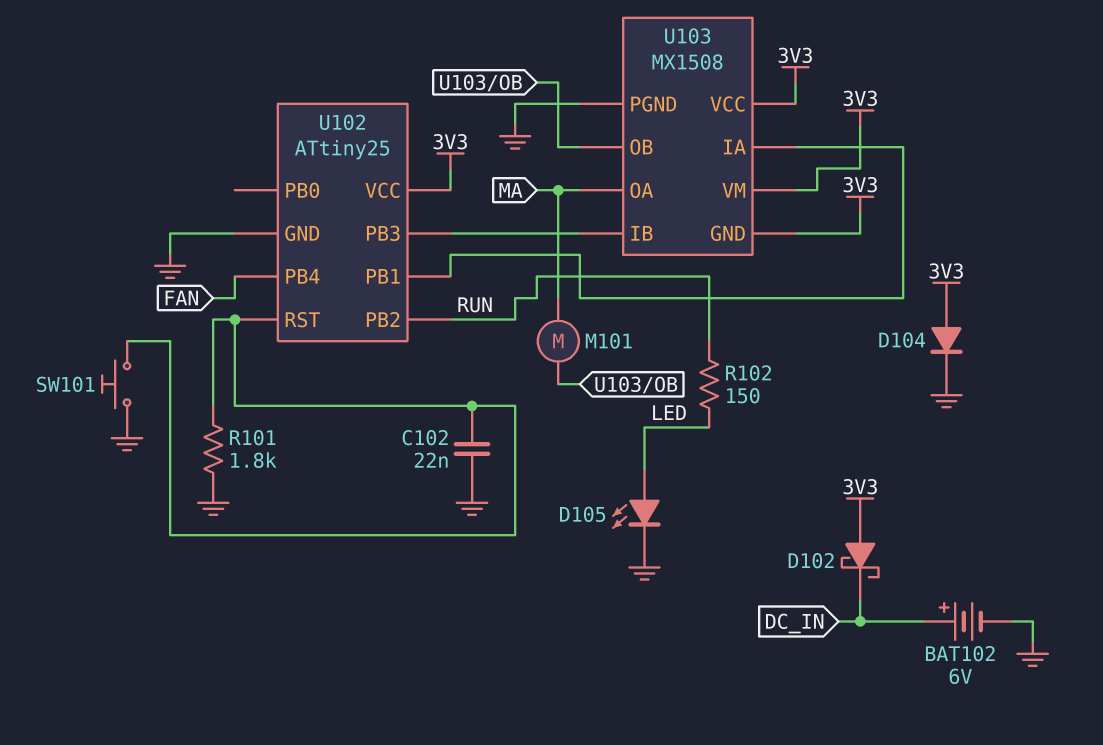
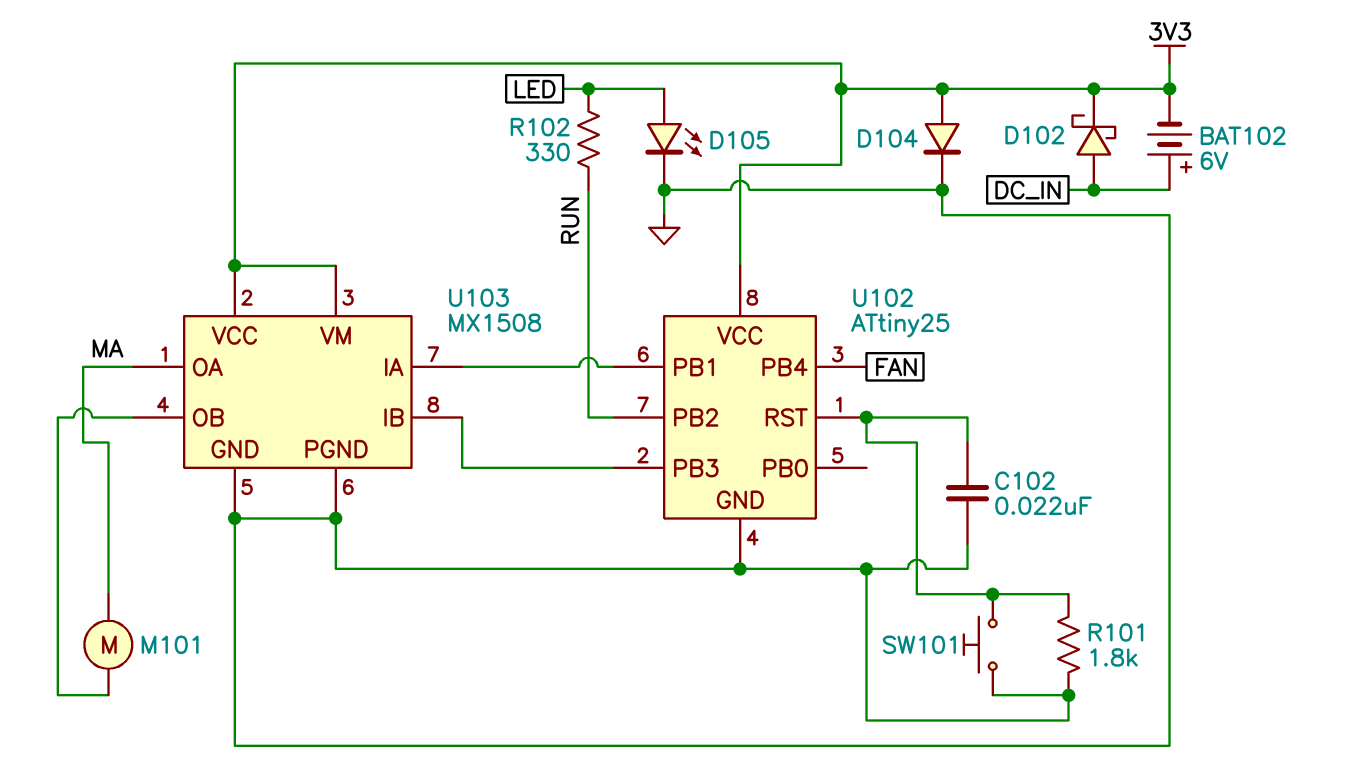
BAT102: 6V (plus DC_IN, minus GND) -> 6V (plus DC_IN, minus 3V3)
D102: schottky (A 3V3, K DC_IN) -> schottky (A DC_IN, K 3V3)
R102: 150 (LED, RUN) -> 330 (LED, RUN)
U103 pin GND: 3V3 -> GND

